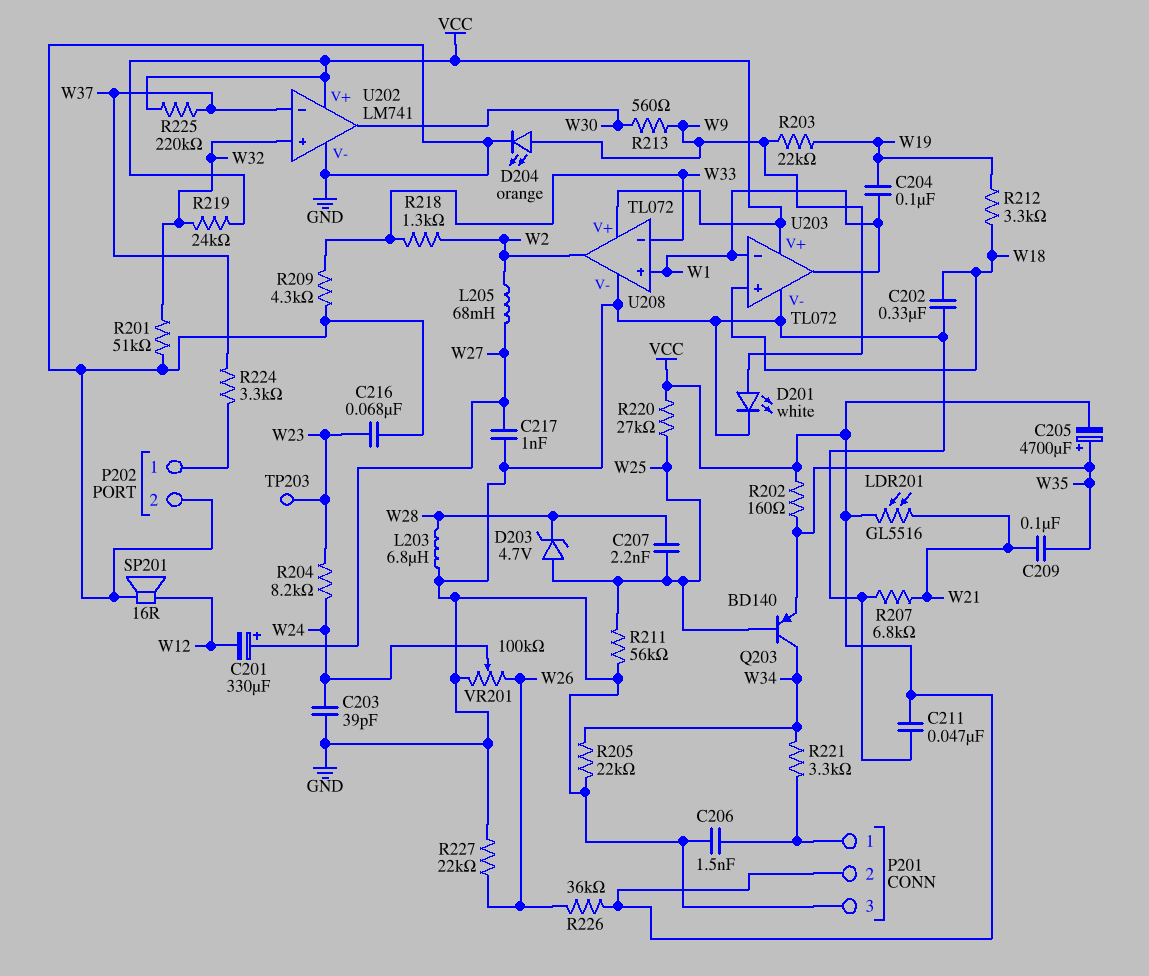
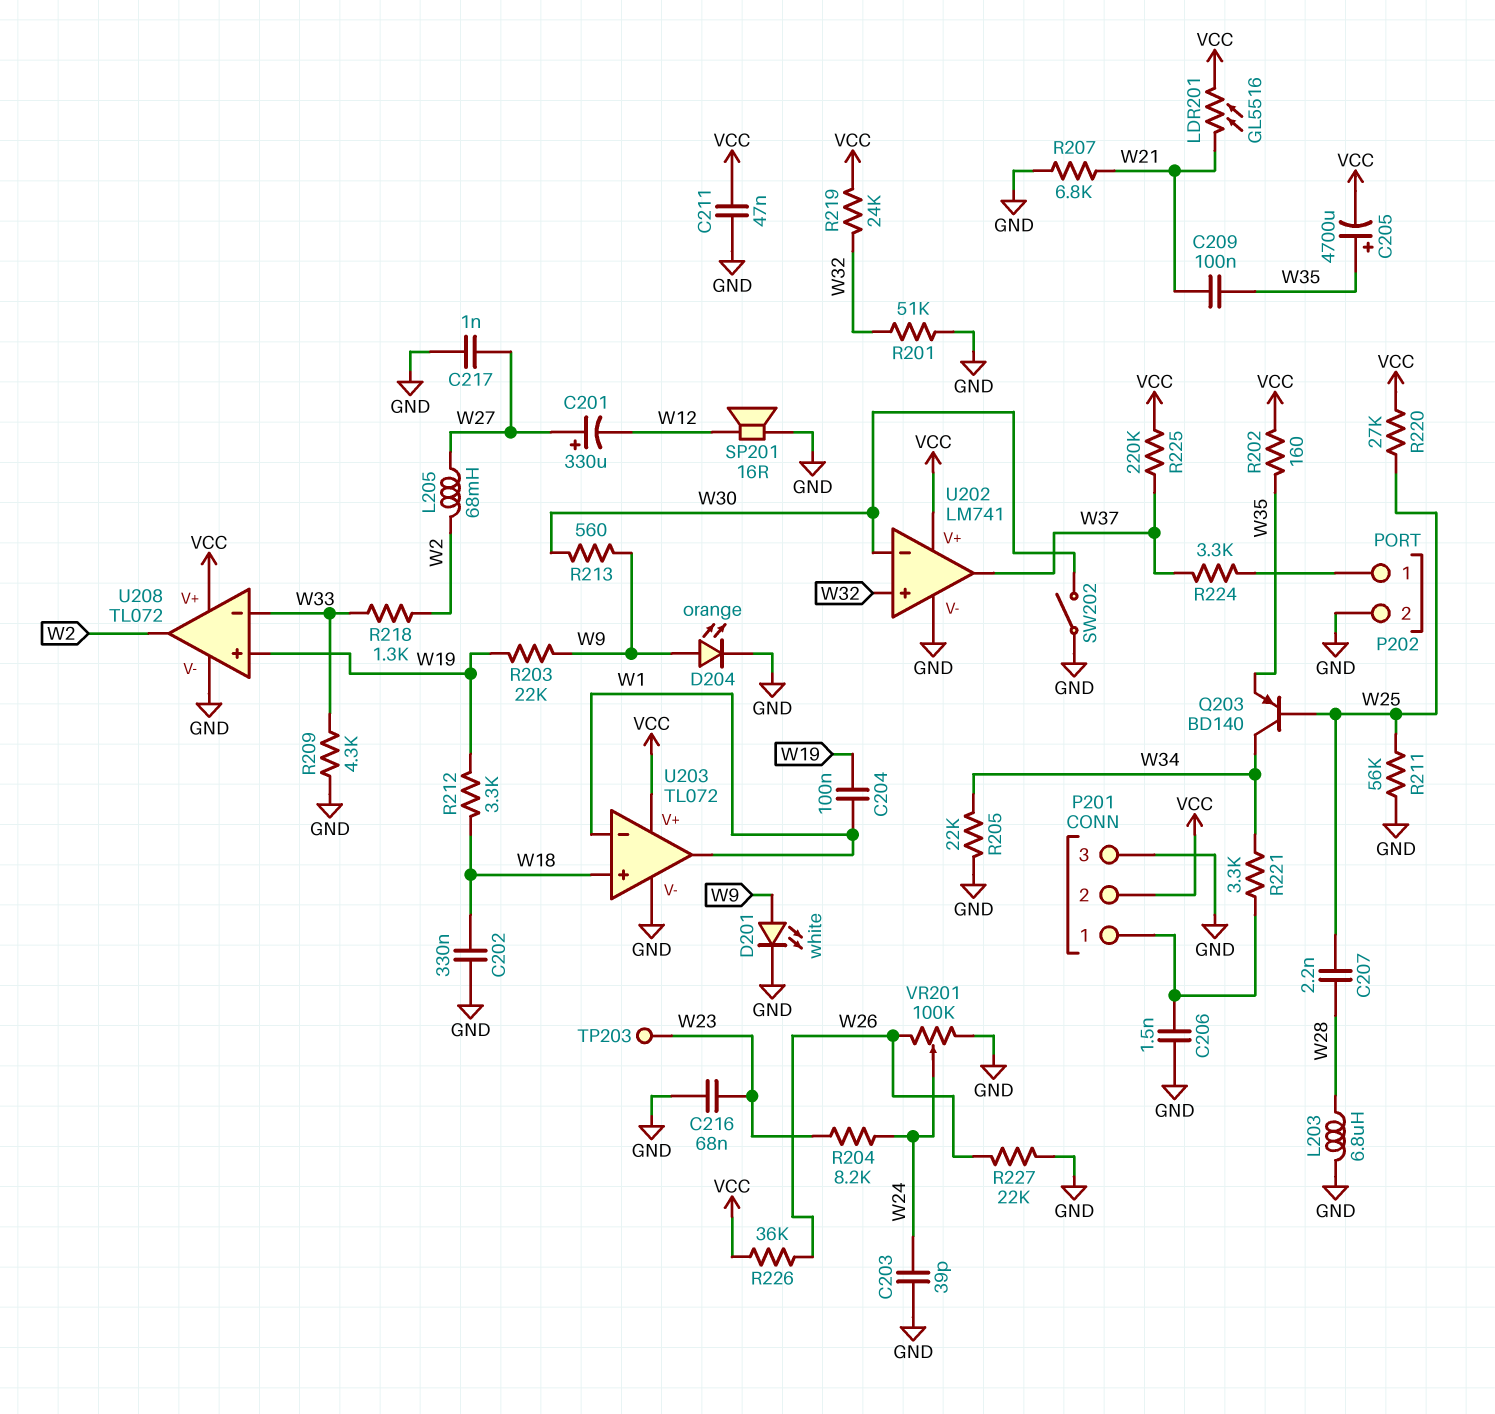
D203: zener 4.7V (A W25, K W28) -> none
SW202: none -> switch (GND, W30)
U202 pin in-: W37 -> W30
U202 pin out: W30 -> W37
U208 pin in+: W1 -> W19

